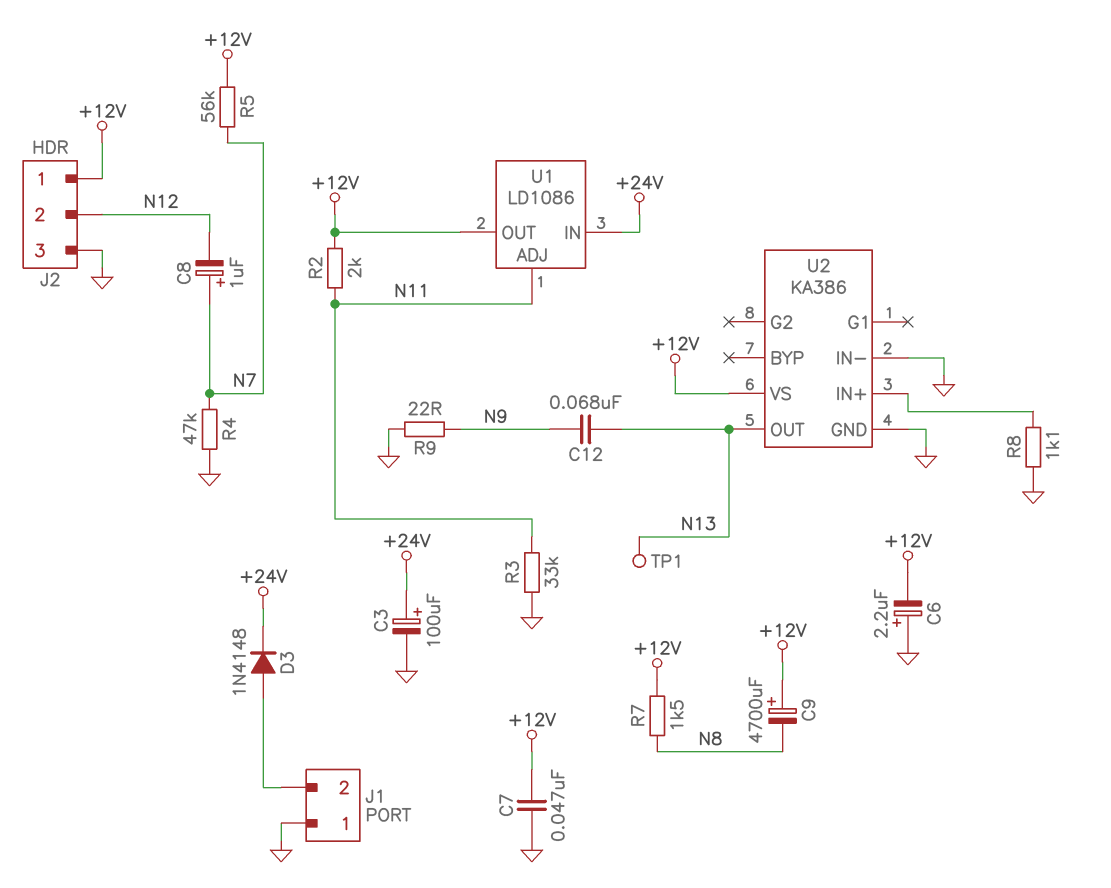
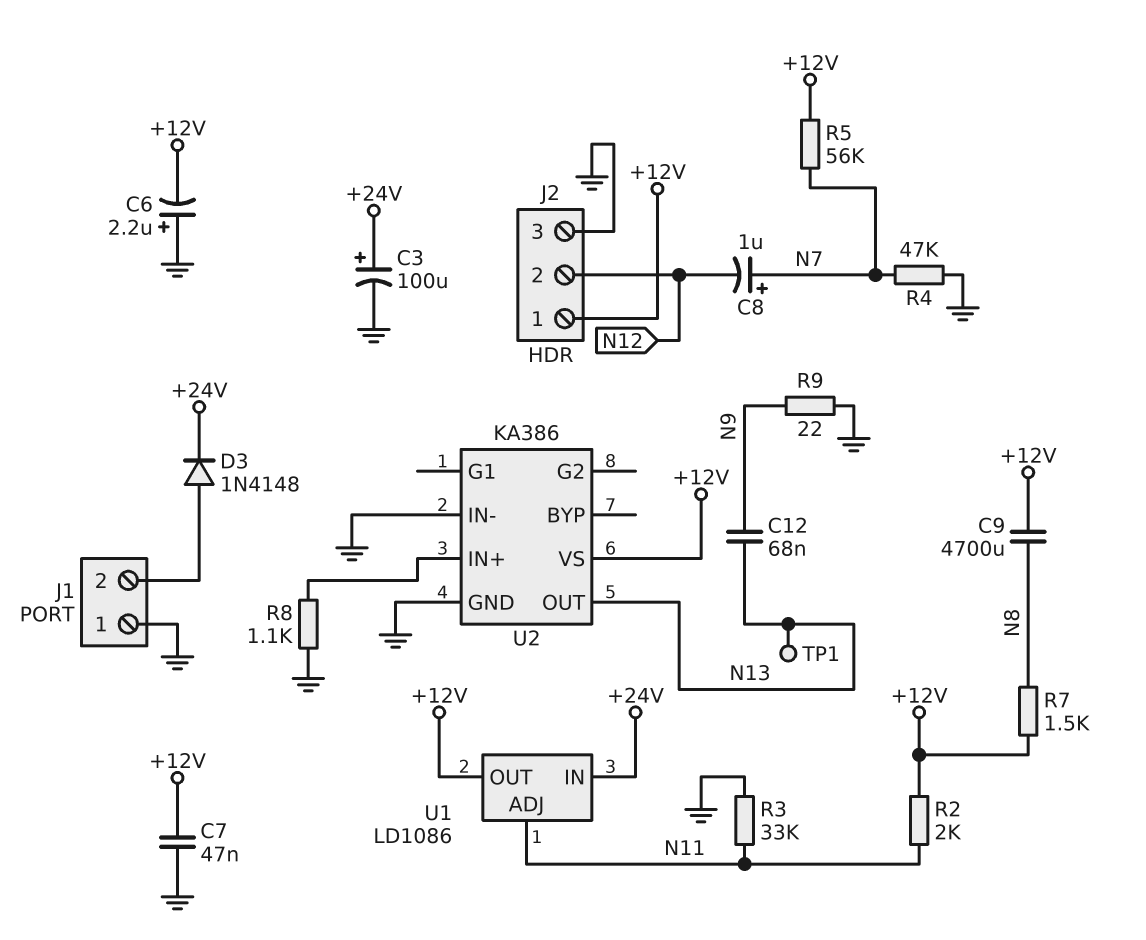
C9: 4700uF (plus +12V, minus N8) -> 4700uF (+12V, N8)

